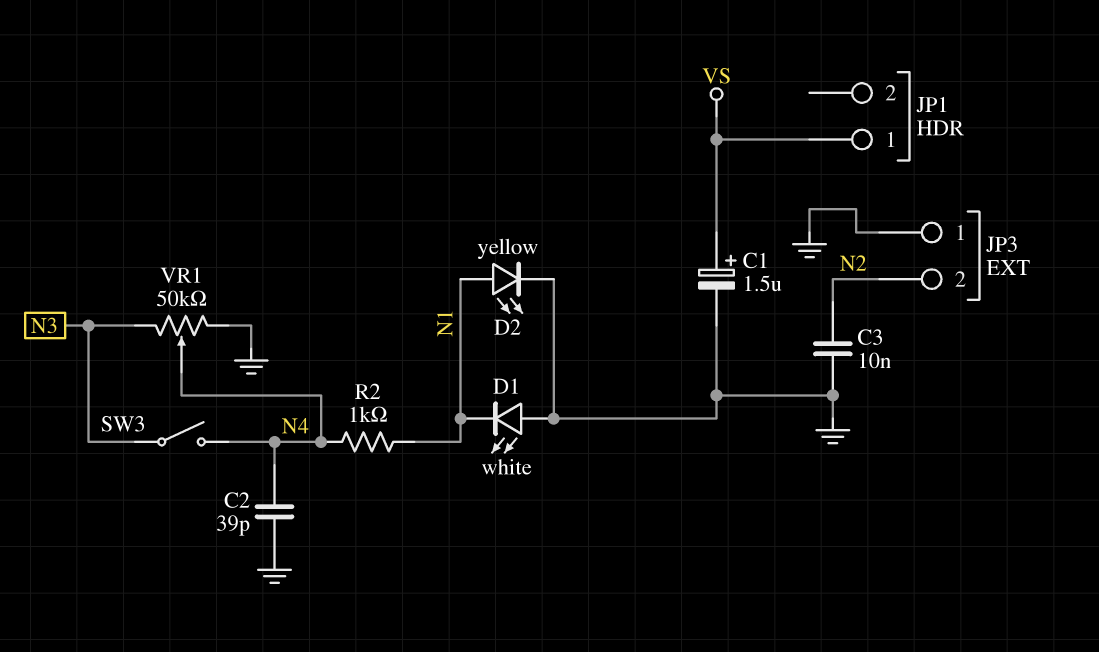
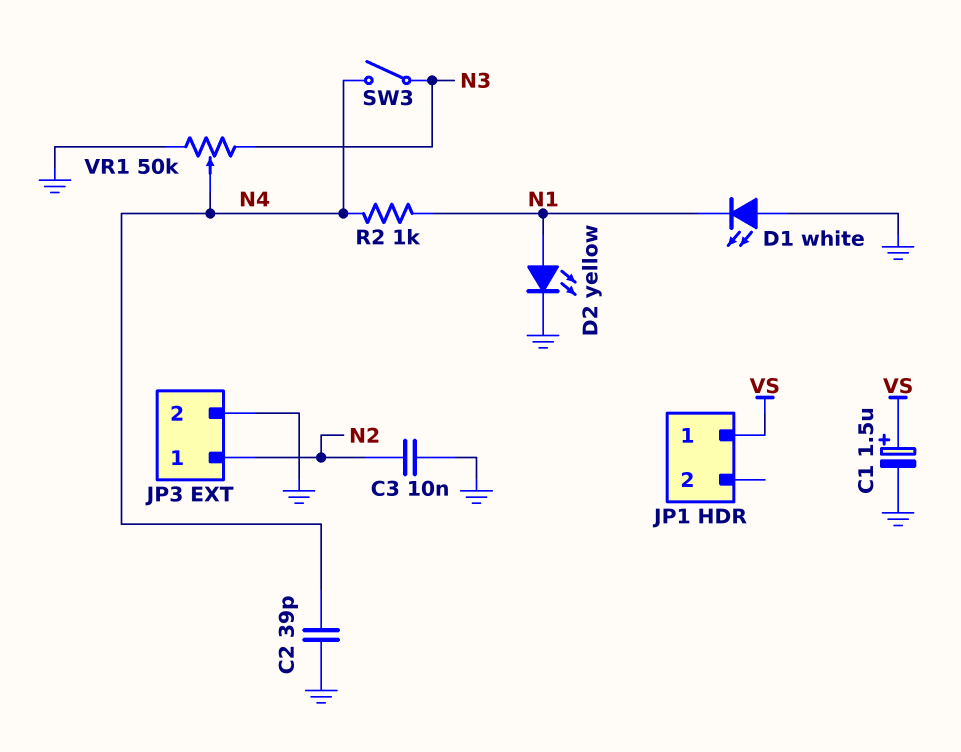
JP3 pin 1: GND -> N2
JP3 pin 2: N2 -> GND

